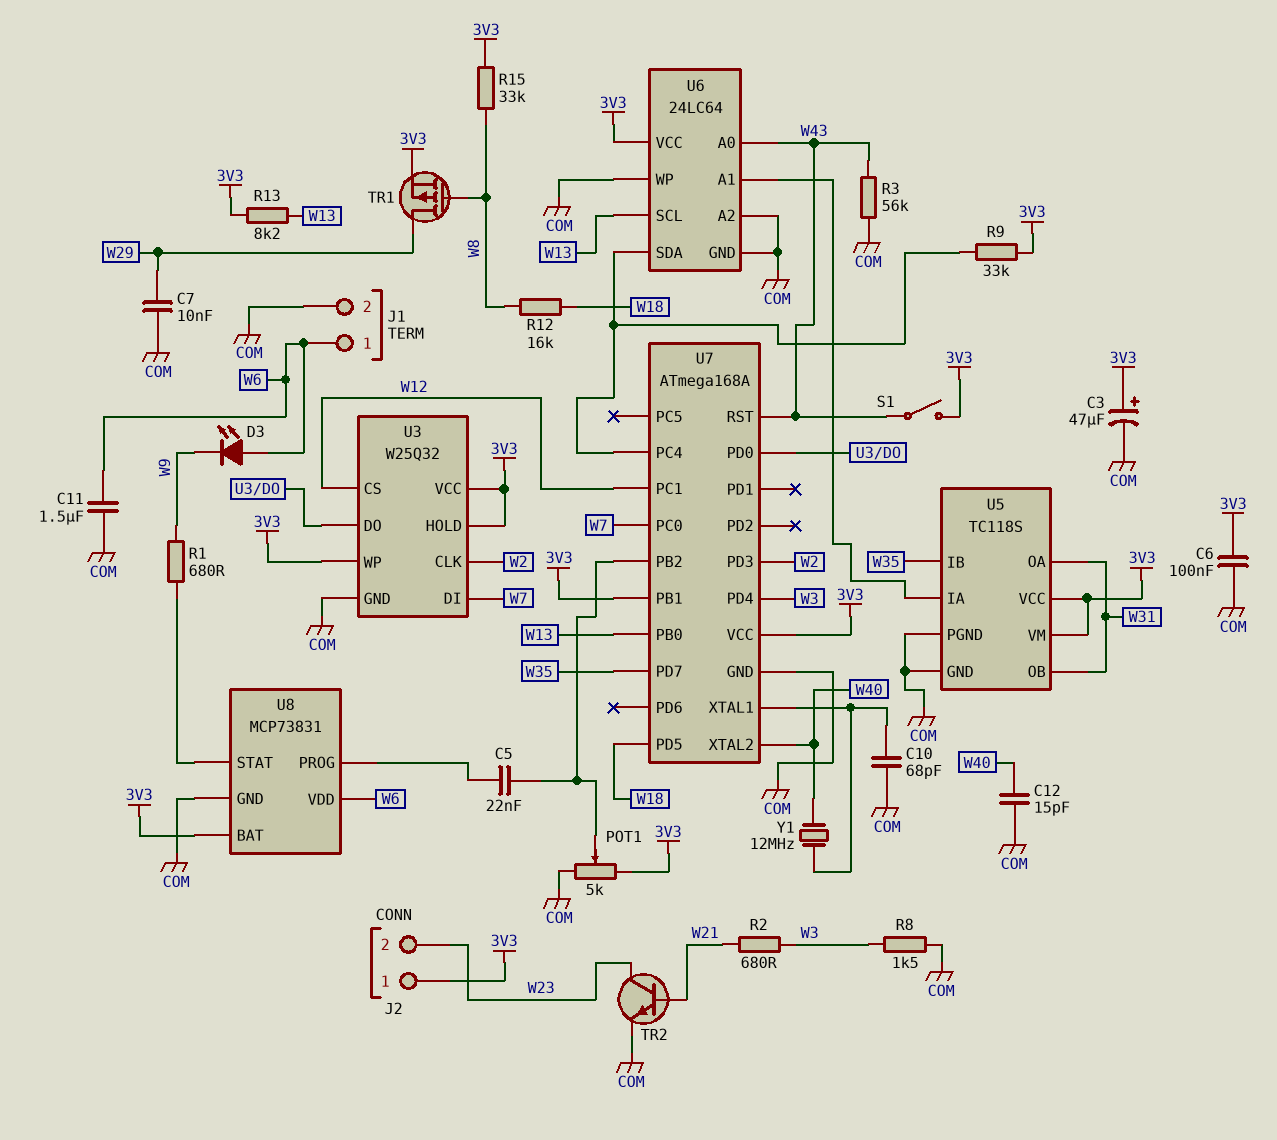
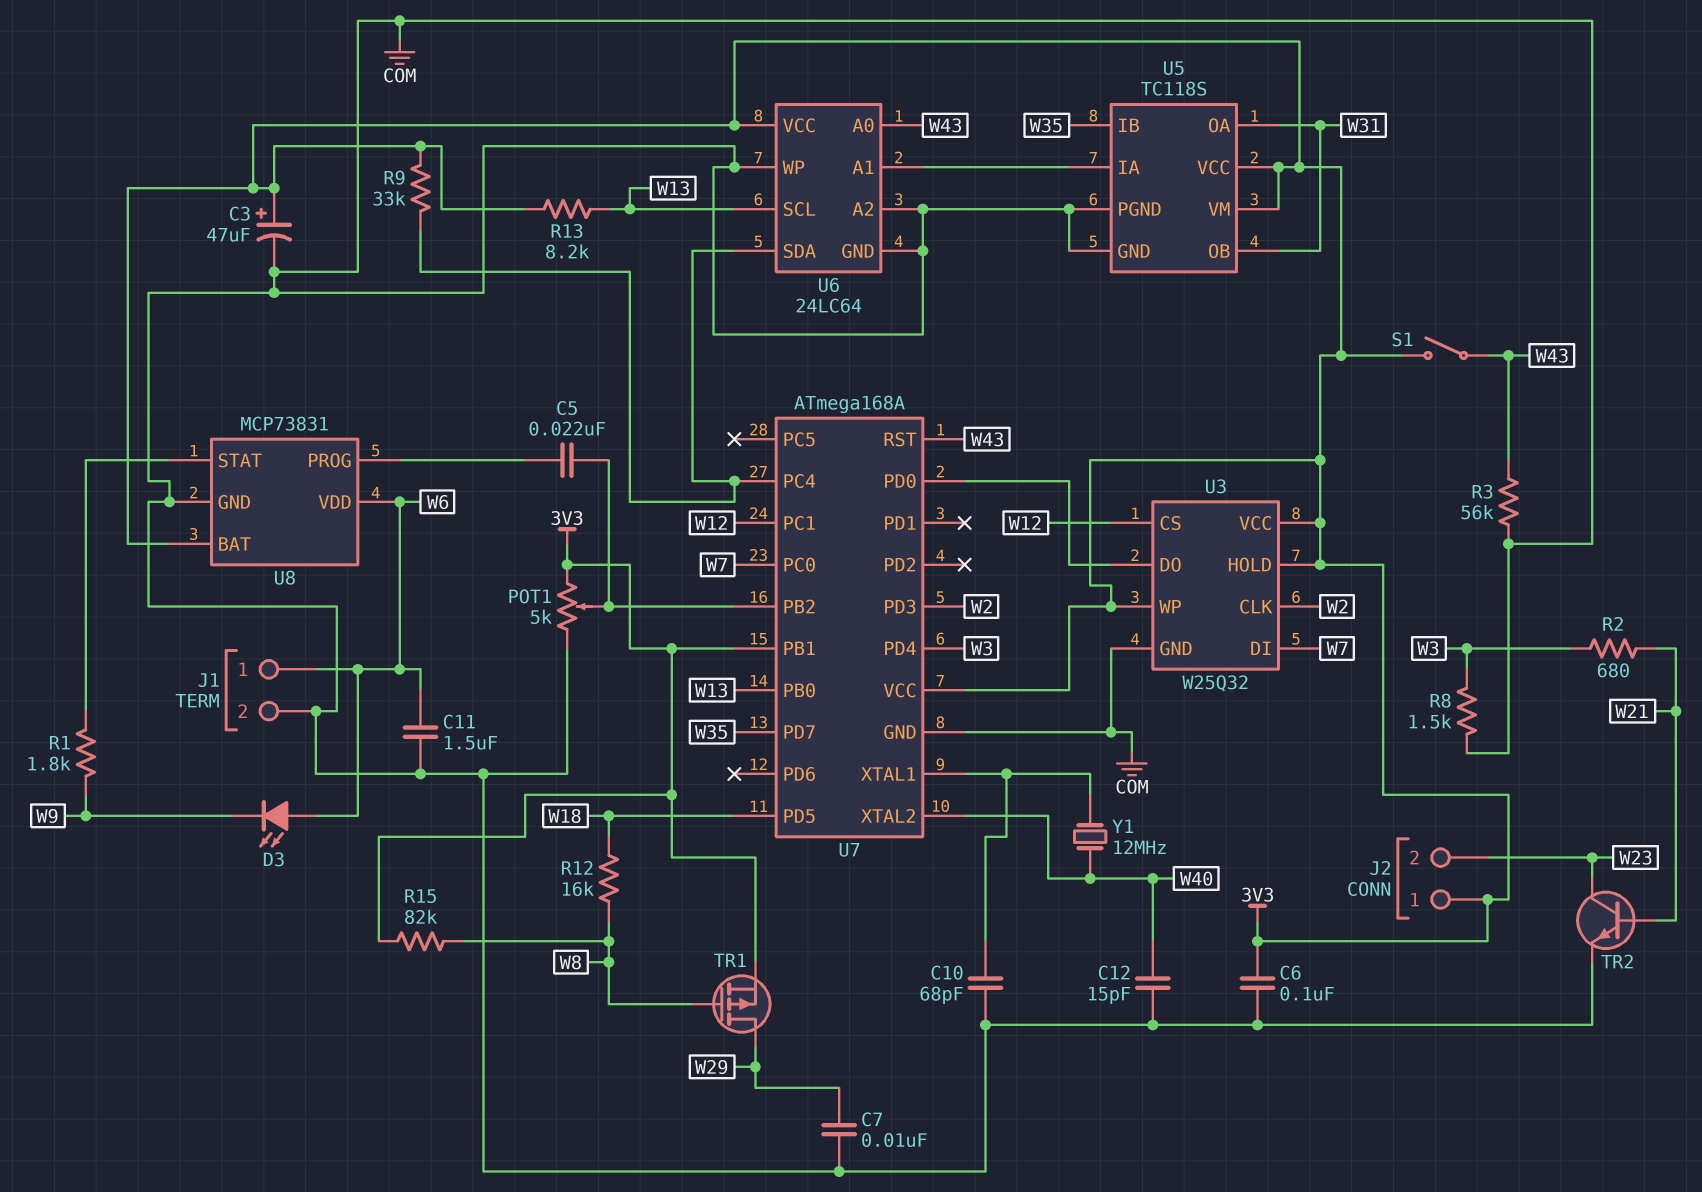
R1: 680 (U8/STAT, W9) -> 1.8k (U8/STAT, W9)
R15: 33k (3V3, W8) -> 82k (3V3, W8)

